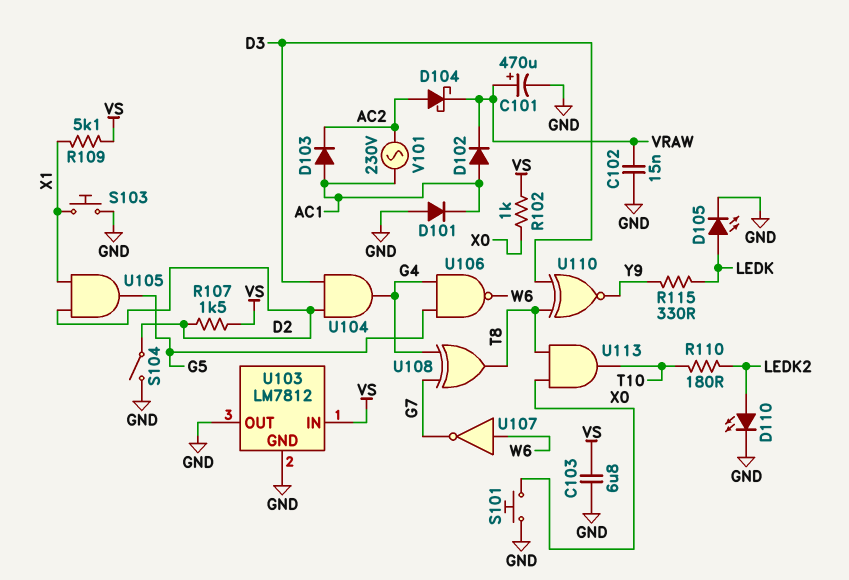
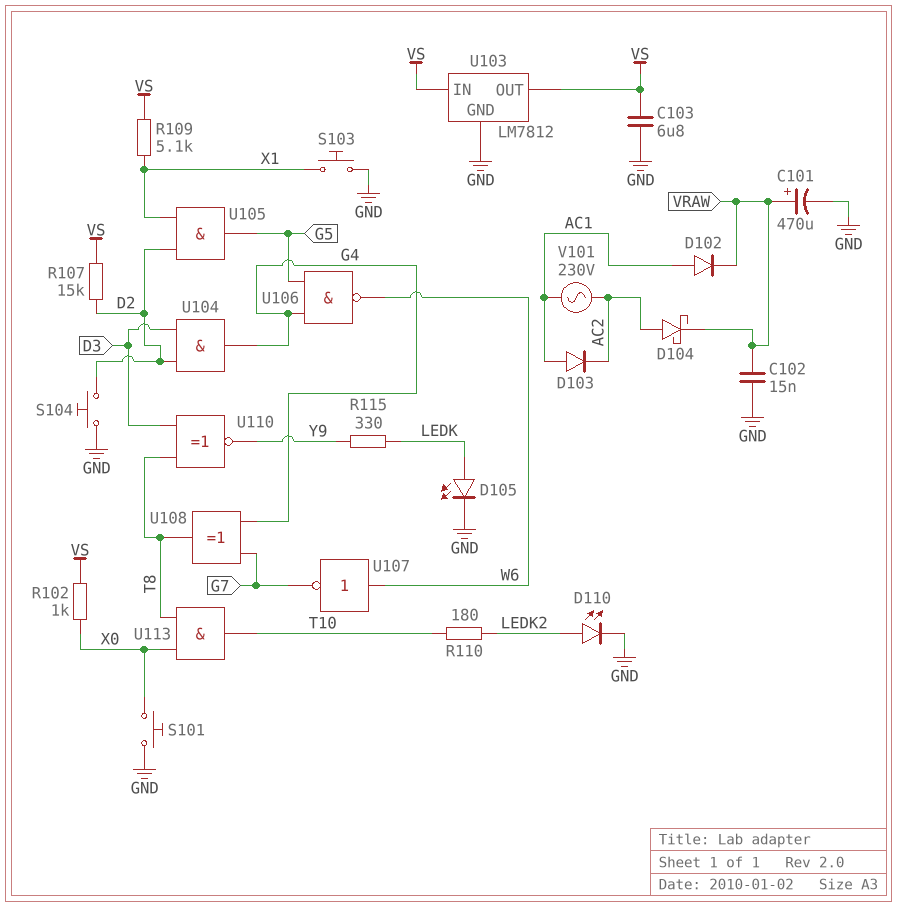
D101: diode (A GND, K AC1) -> none
R107: 1.5k (D2, VS) -> 15k (D2, VS)
S104: switch (D2, GND) -> button (D2, GND)
U103 pin OUT: GND -> VS

